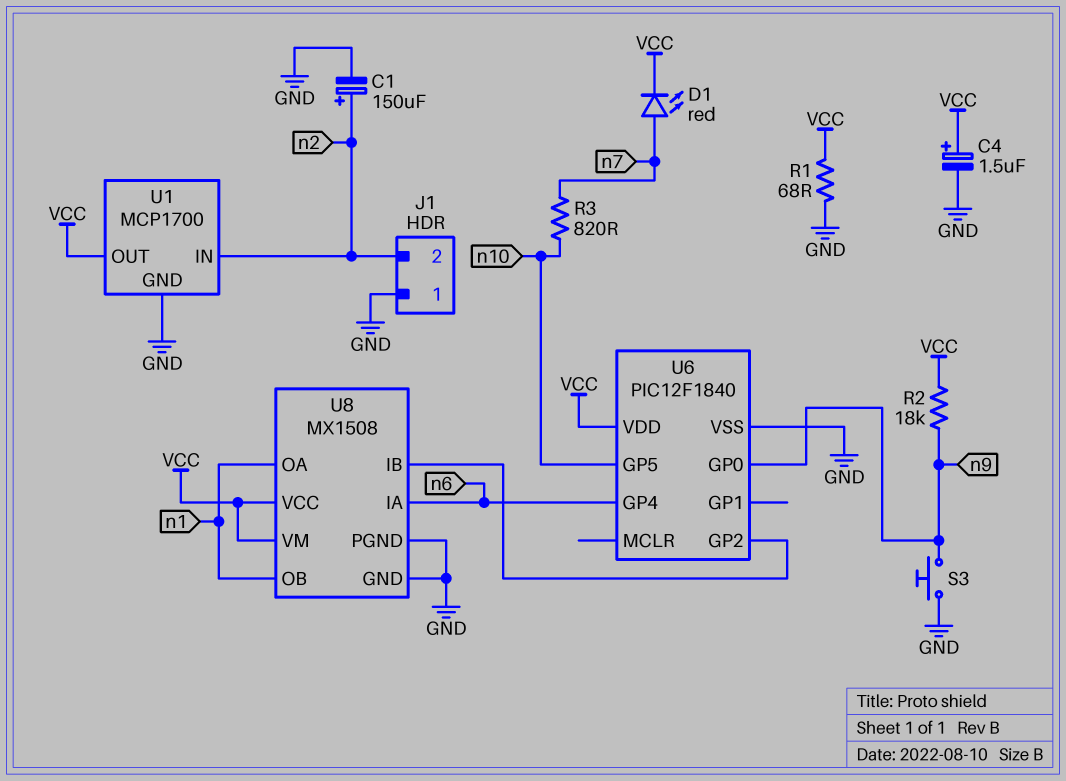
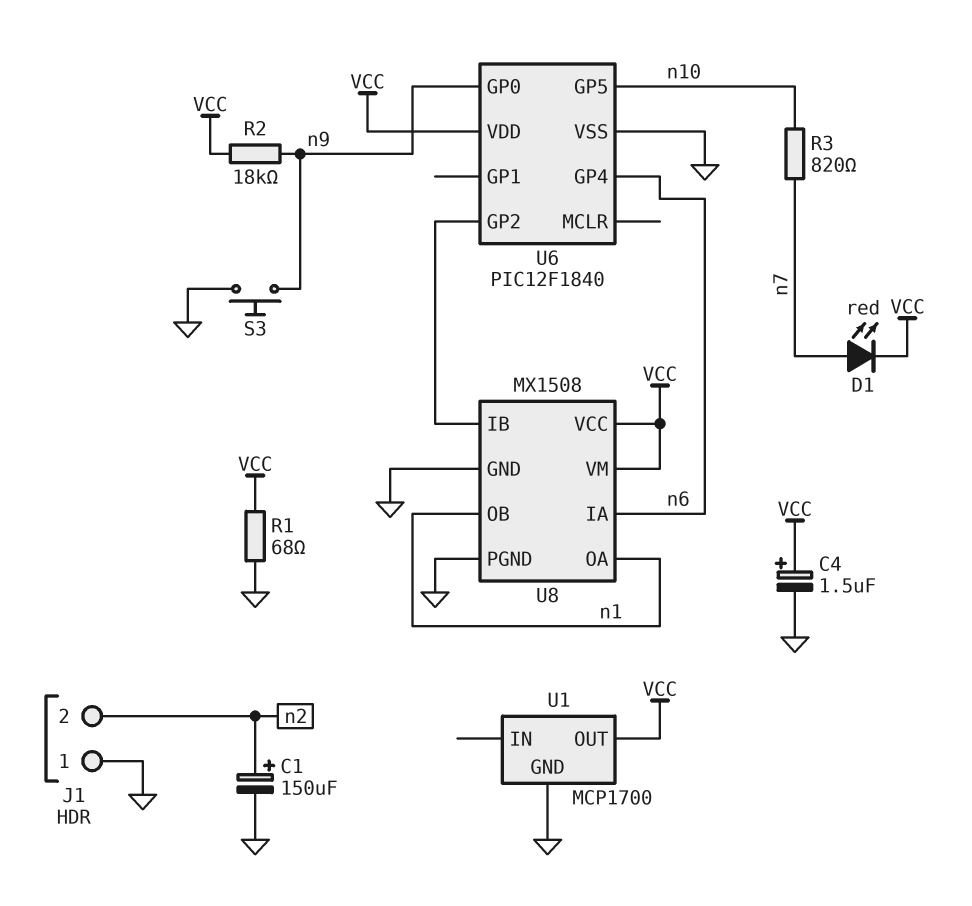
U1 pin IN: n2 -> none

